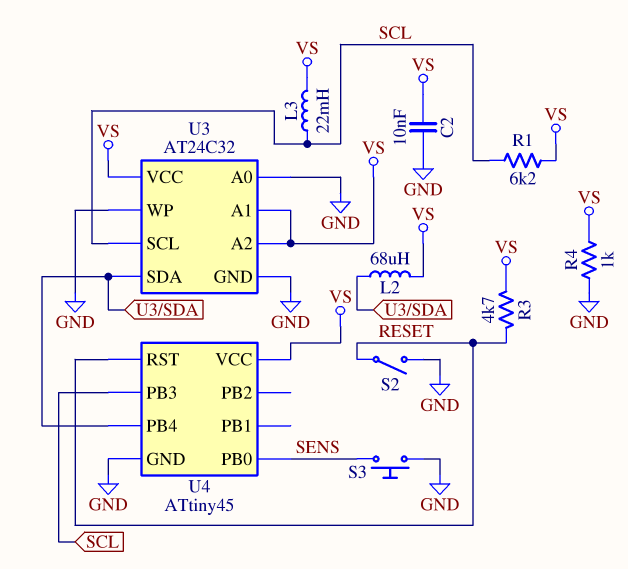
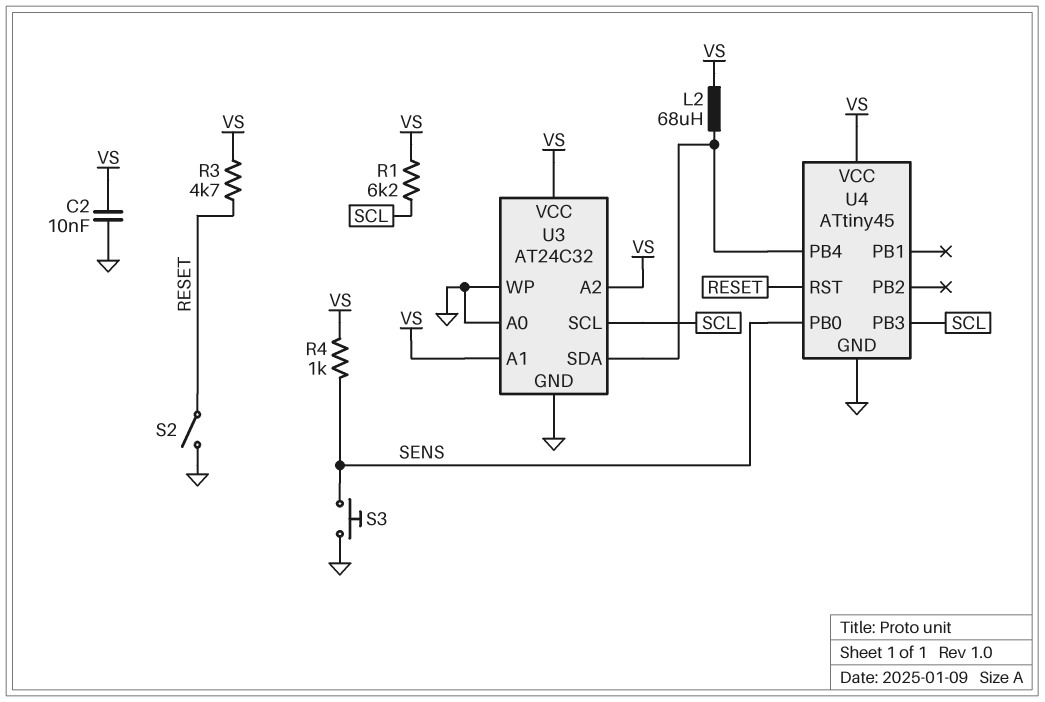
L3: 22mH (SCL, VS) -> none
R4: 1k (GND, VS) -> 1k (SENS, VS)

